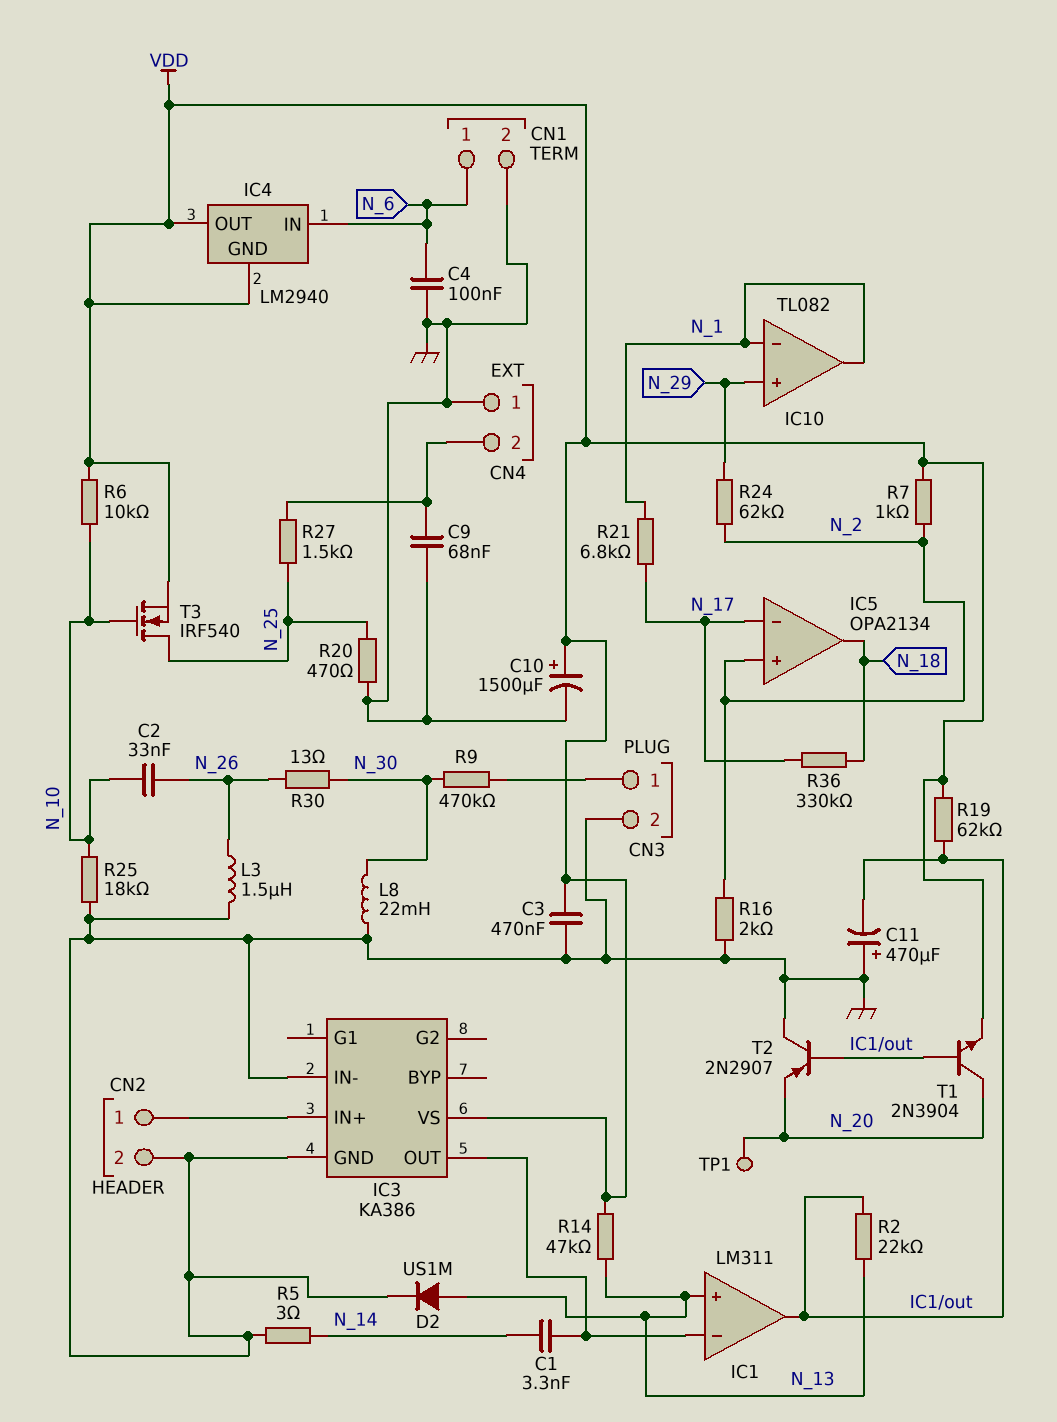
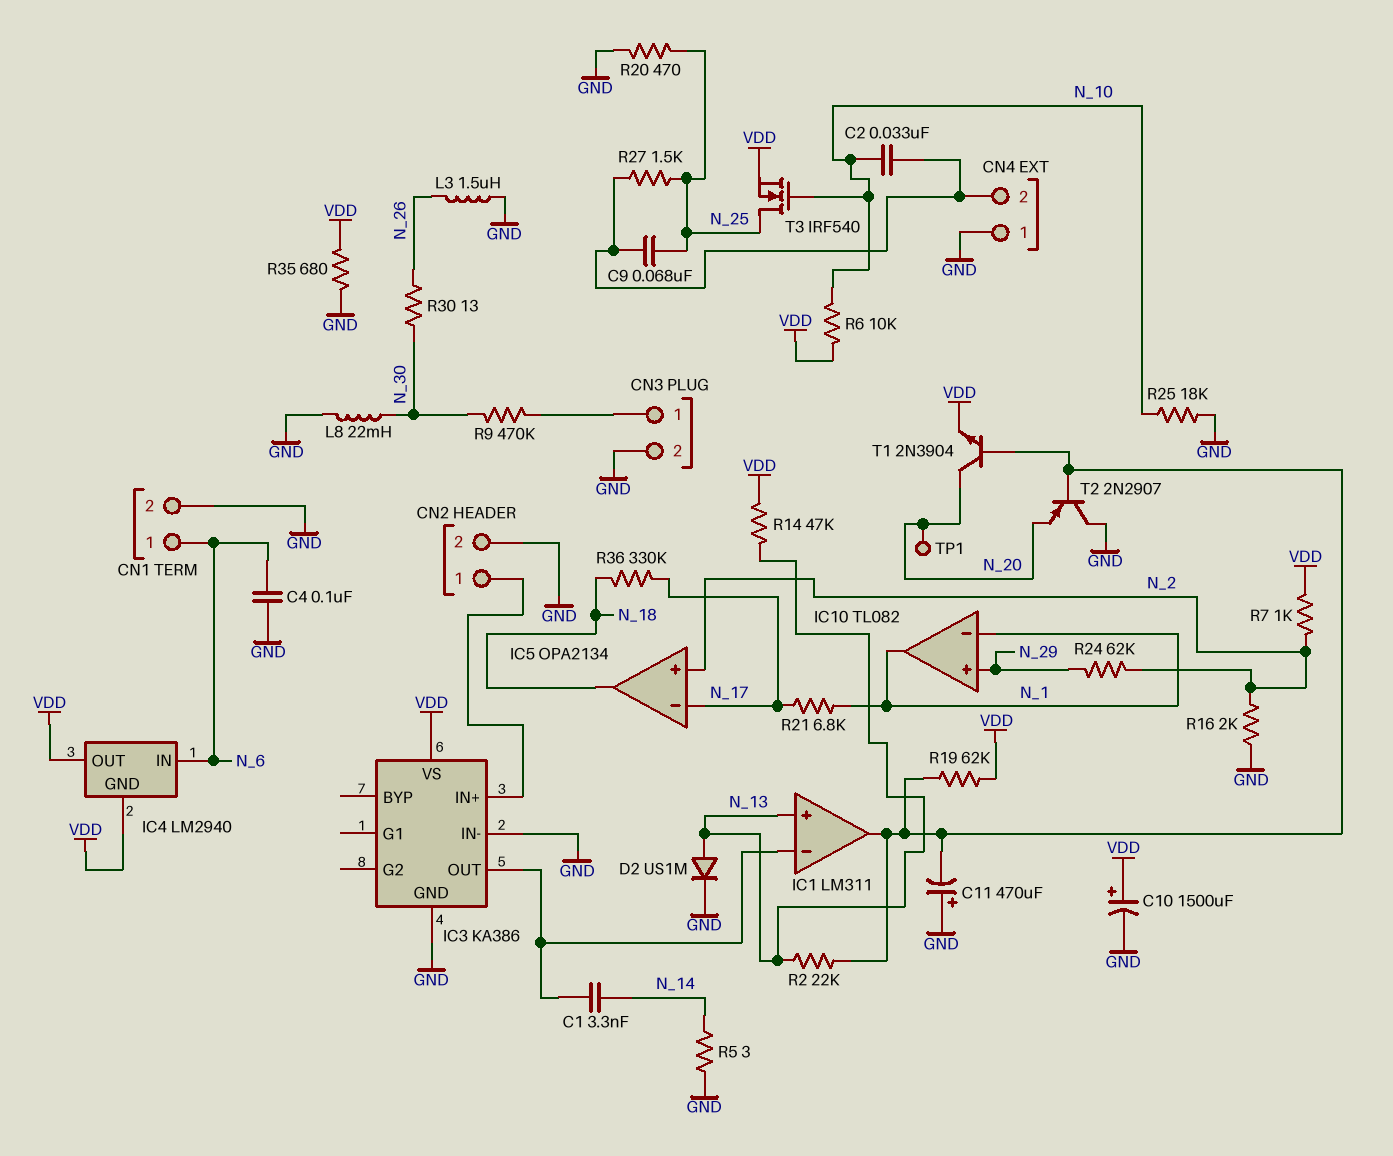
C2: 33nF (N_10, N_26) -> 33nF (CN4/2, N_10)
C3: 470nF (GND, VDD) -> none
C9: 68nF (CN4/2, GND) -> 68nF (CN4/2, N_25)
R35: none -> 680 (GND, VDD)

